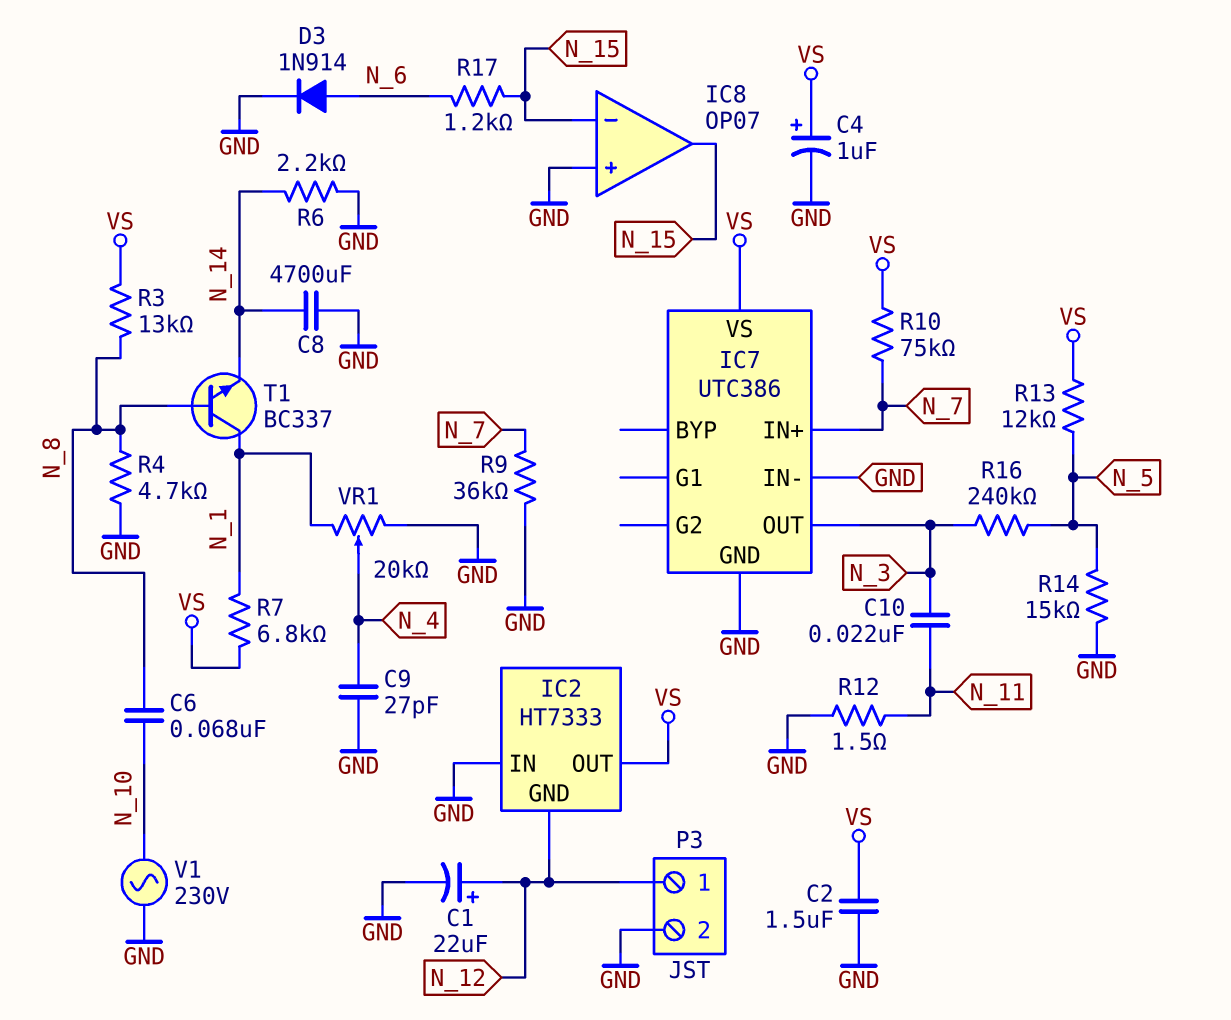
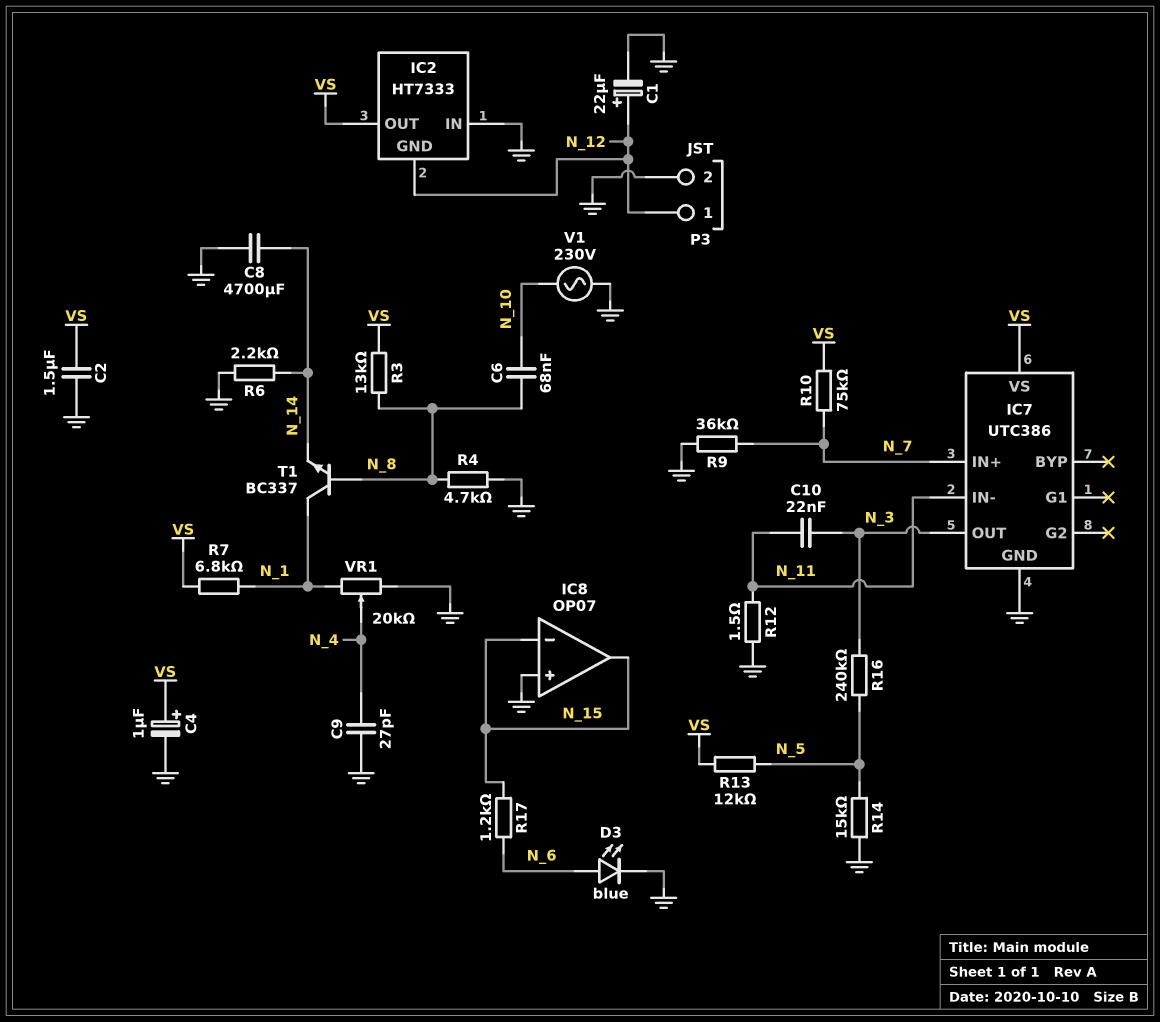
D3: diode 1N914 (A N_6, K GND) -> LED blue (A N_6, K GND)
IC7 pin IN-: GND -> N_11

